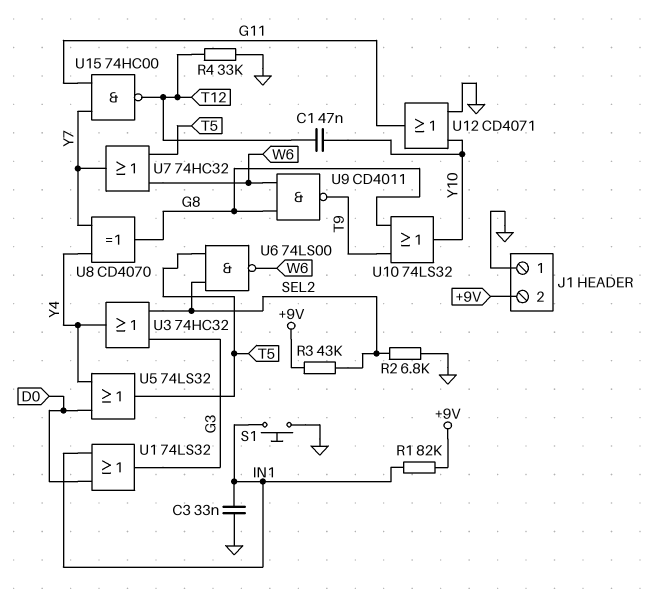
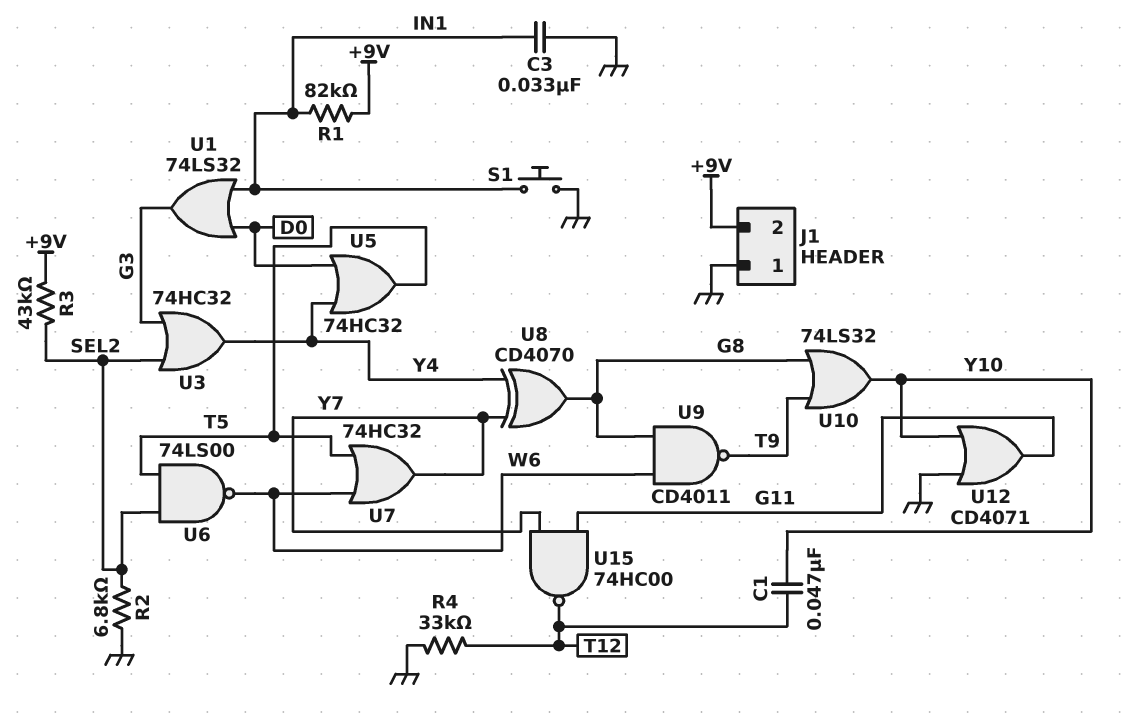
U5: OR 74LS32 (in D0, in Y4, out T5) -> OR 74HC32 (in D0, in Y4, out T5)

